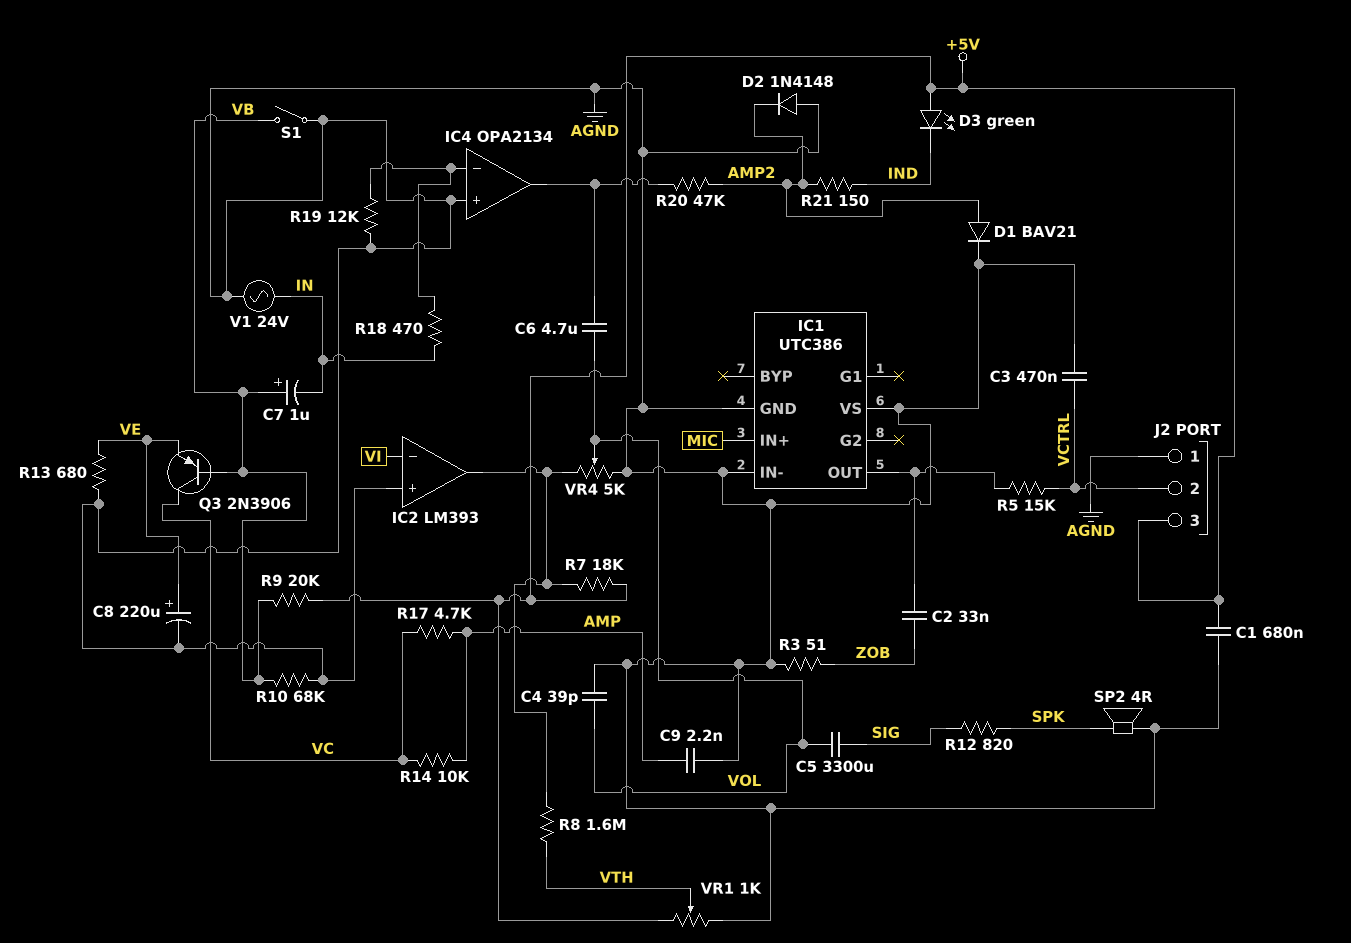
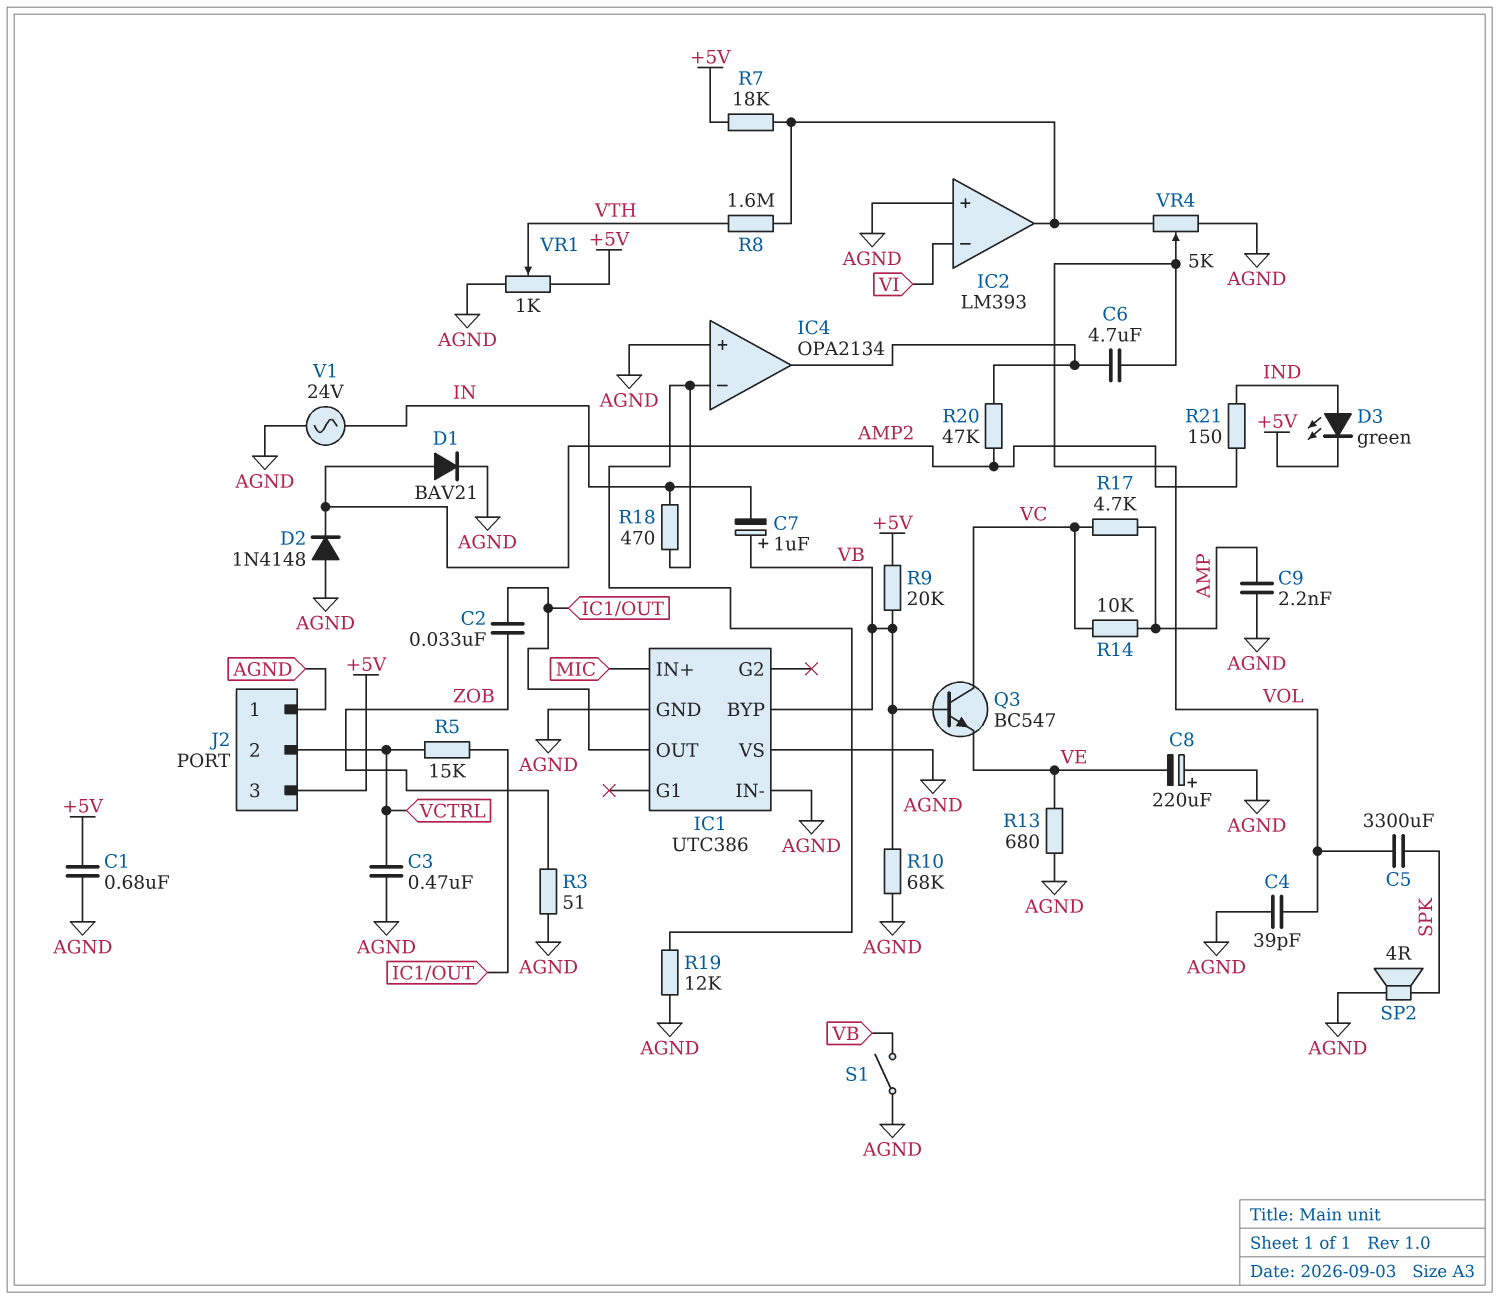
C5: 3300uF (SIG, VOL) -> 3300uF (SPK, VOL)
C8: 220uF (plus VE, minus AGND) -> 220uF (plus AGND, minus VE)
D3: LED green (A +5V, K IND) -> LED green (A IND, K +5V)
IC1 pin BYP: none -> VB
Q3: PNP 2N3906 (B VB, C VC, E VE) -> NPN BC547 (B VB, C VC, E VE)
R12: 820 (SIG, SPK) -> none

